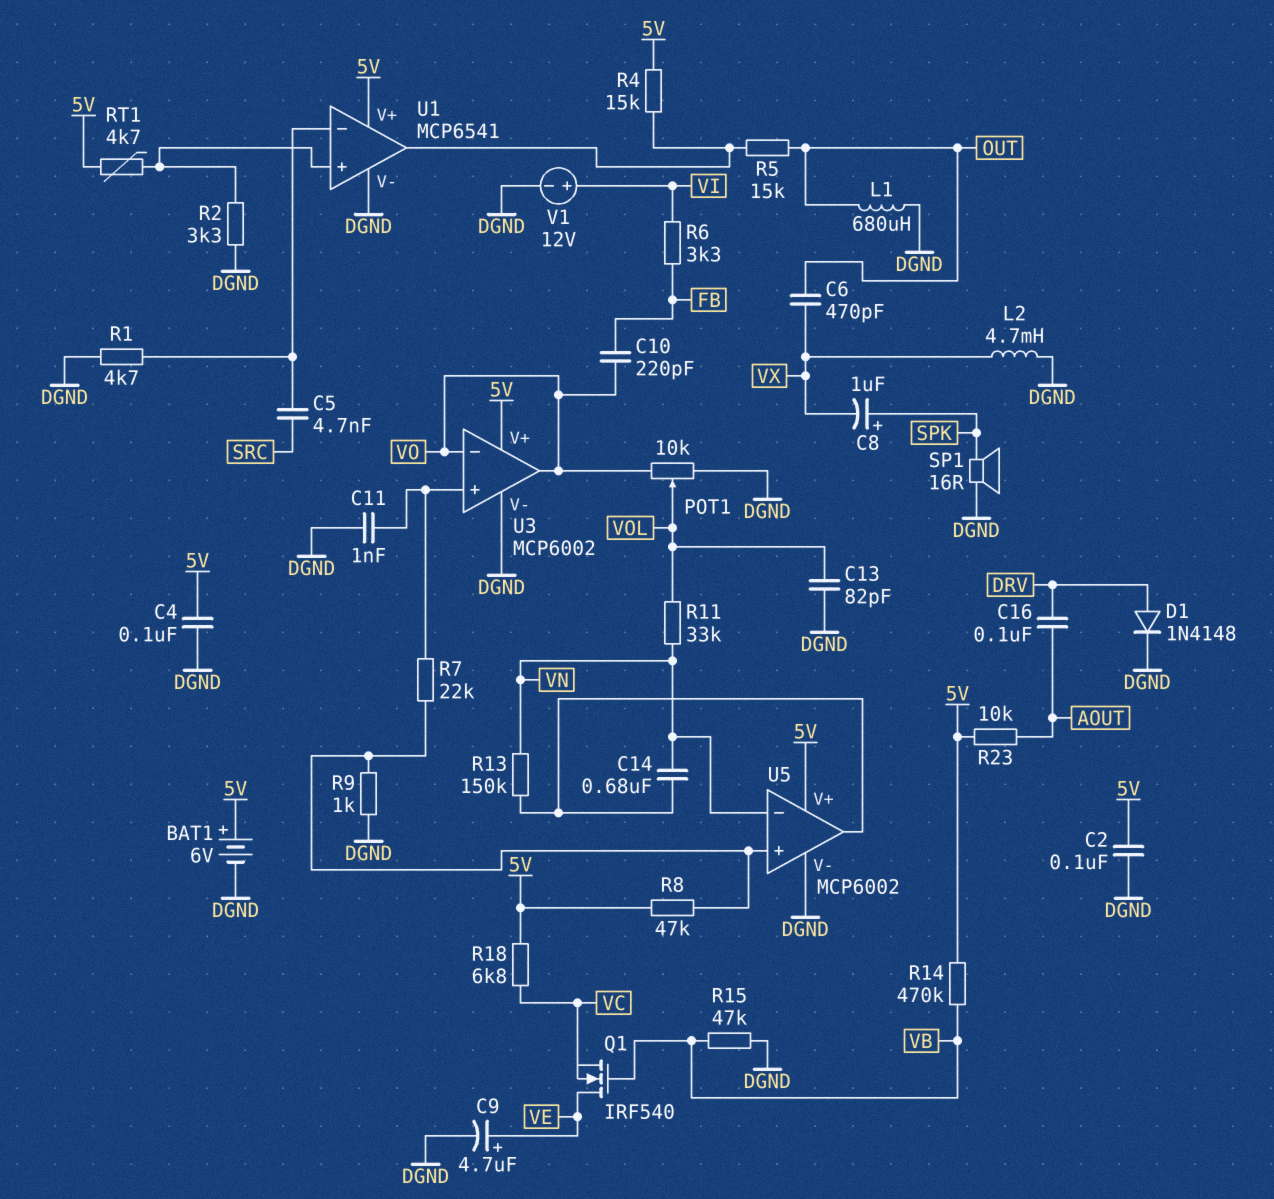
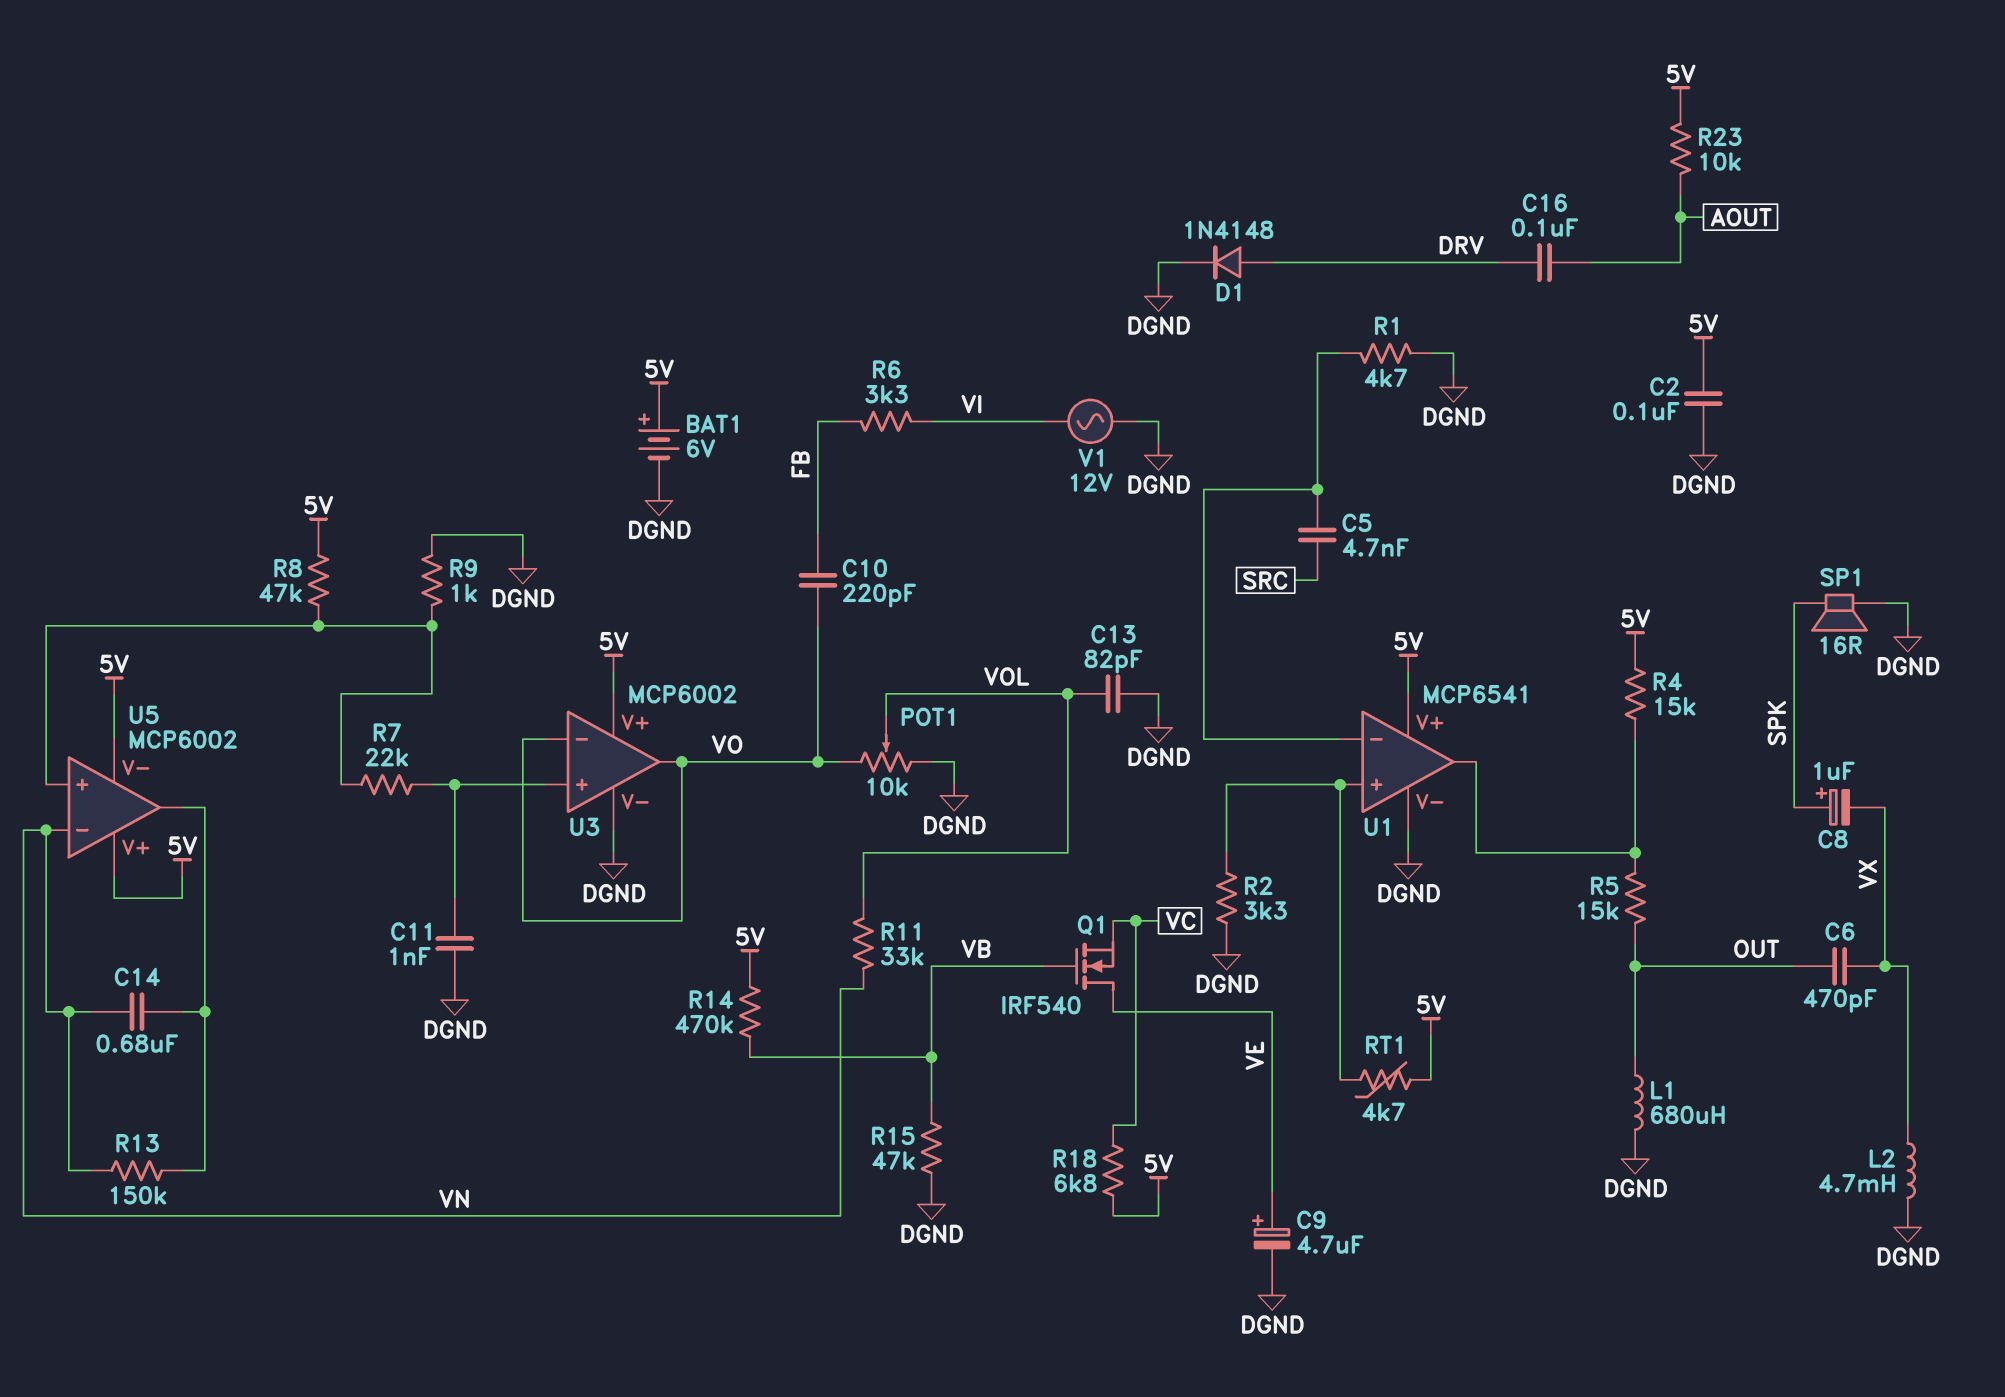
C4: 100nF (5V, DGND) -> none
U5 pin V-: DGND -> 5V
V1: 12V (plus VI, minus DGND) -> AC 12V (DGND, VI)

